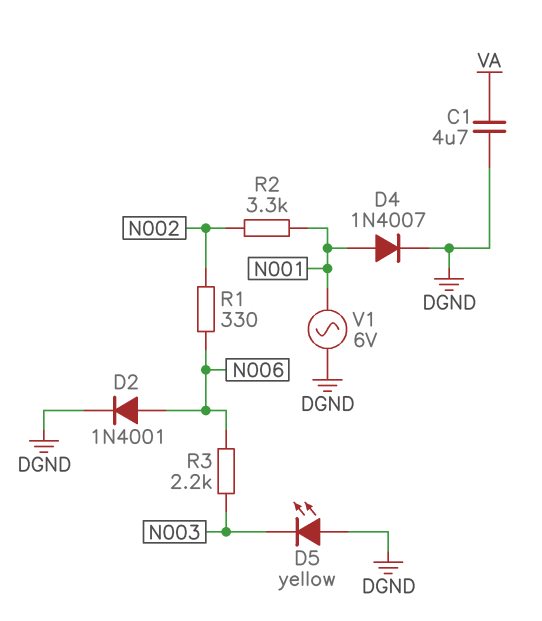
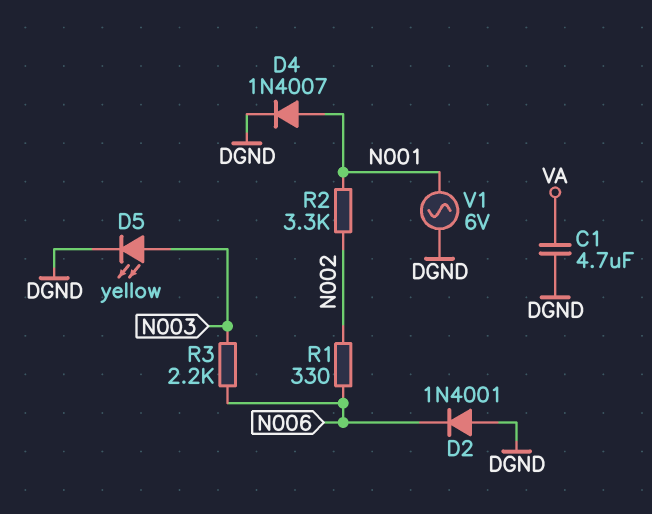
D2: diode 1N4001 (A N006, K DGND) -> diode 1N4001 (A DGND, K N006)
D5: LED yellow (A DGND, K N003) -> LED yellow (A N003, K DGND)

